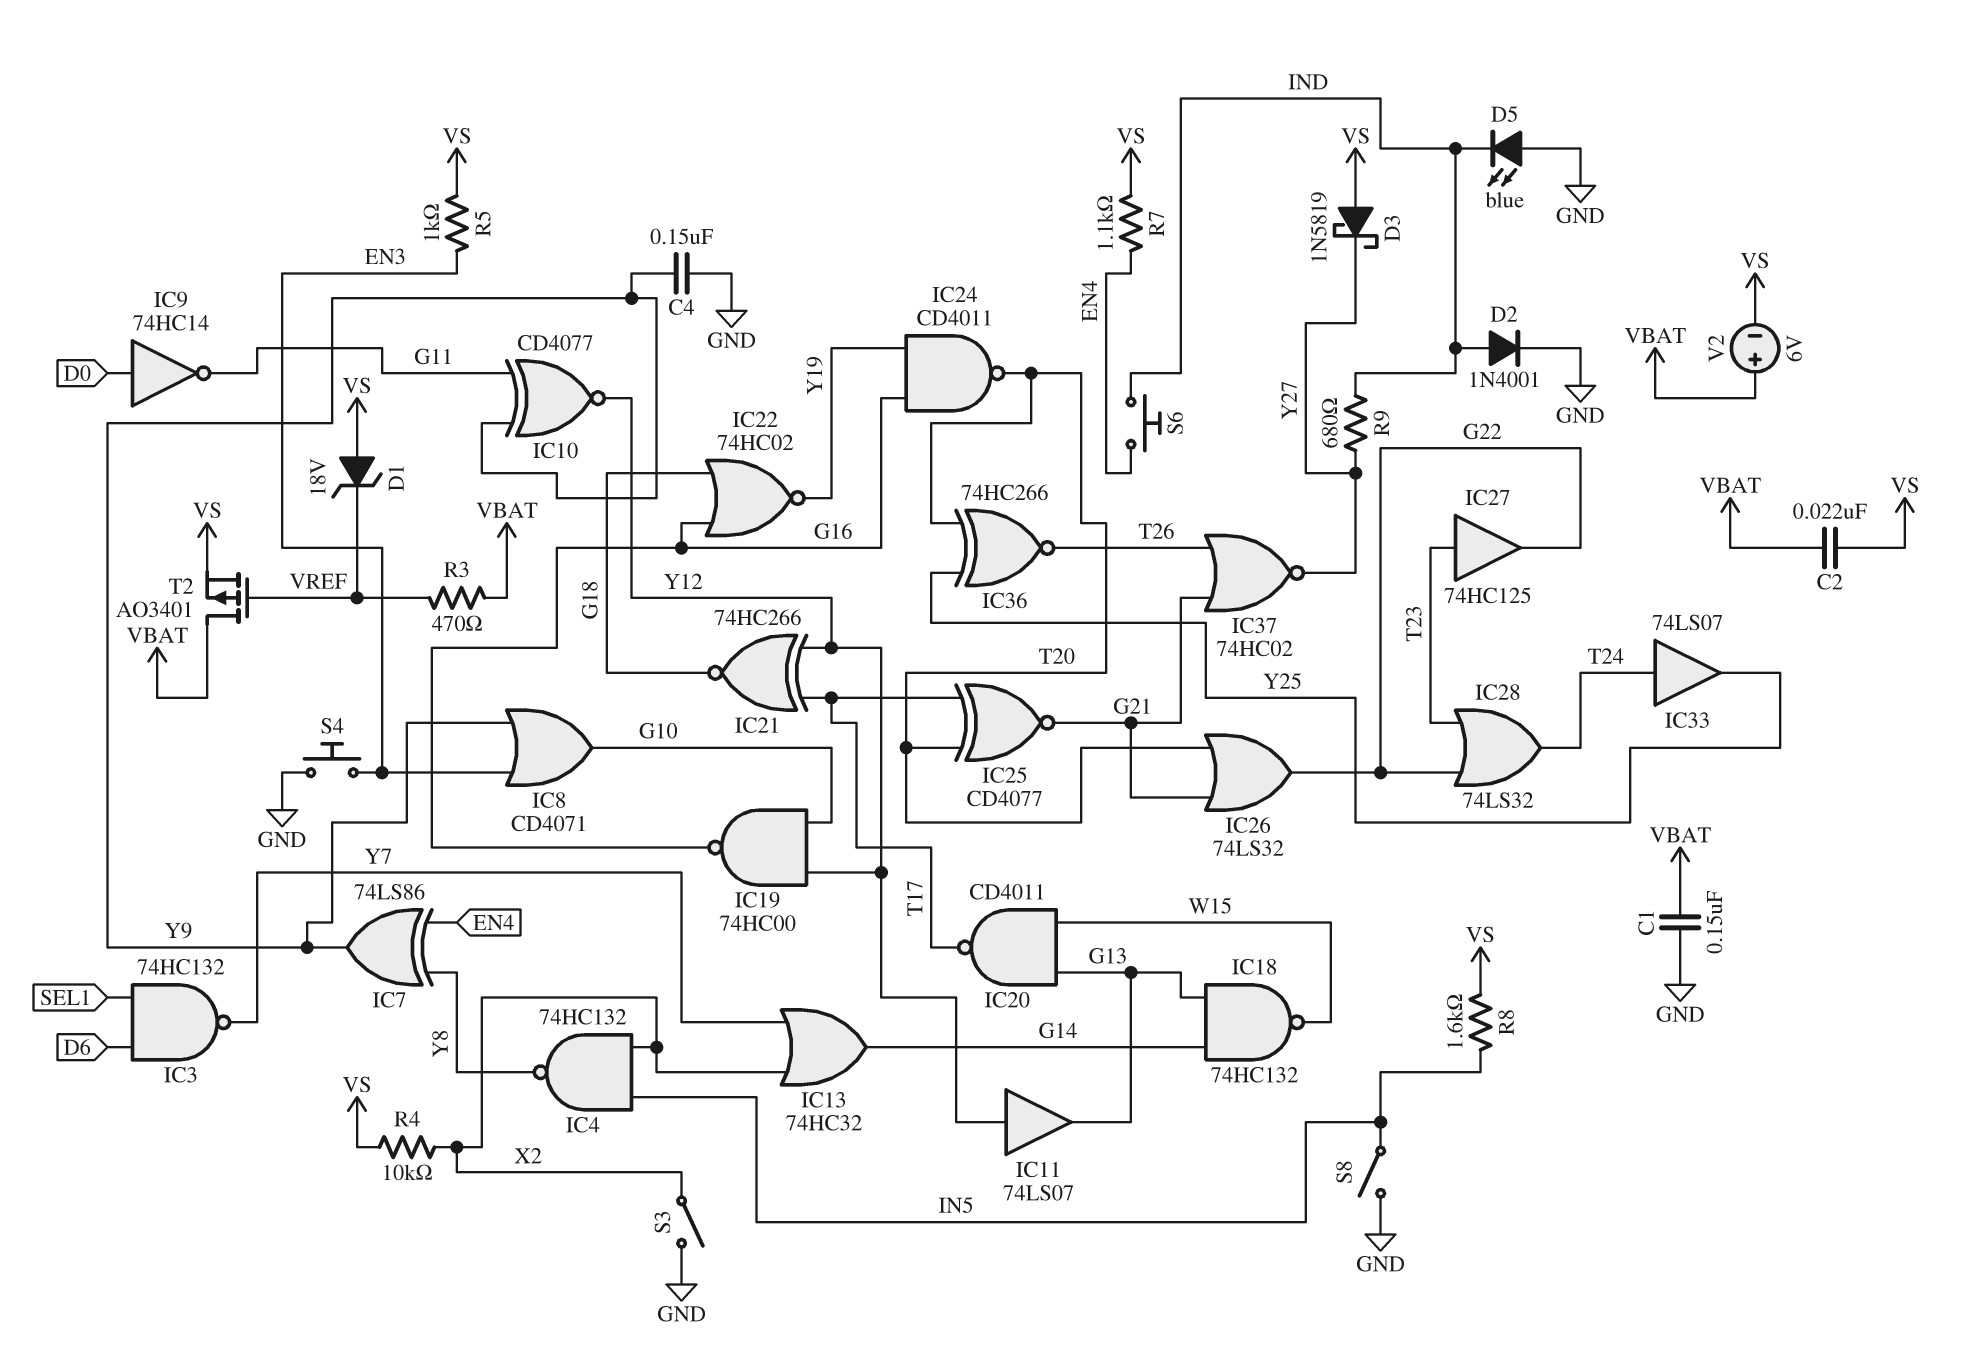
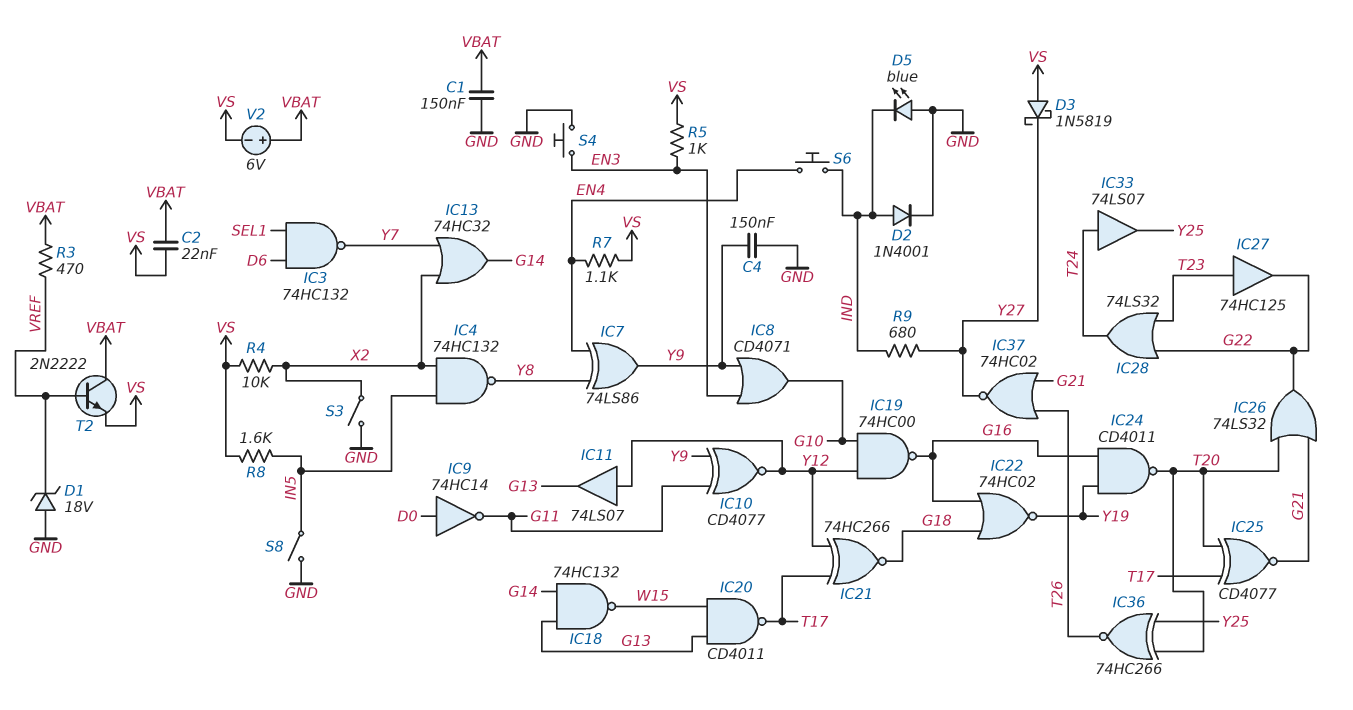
D1: zener 18V (A VS, K VREF) -> zener 18V (A GND, K VREF)
T2: PMOS AO3401 (G VREF, D VBAT, S VS) -> NPN 2N2222 (B VREF, C VBAT, E VS)

